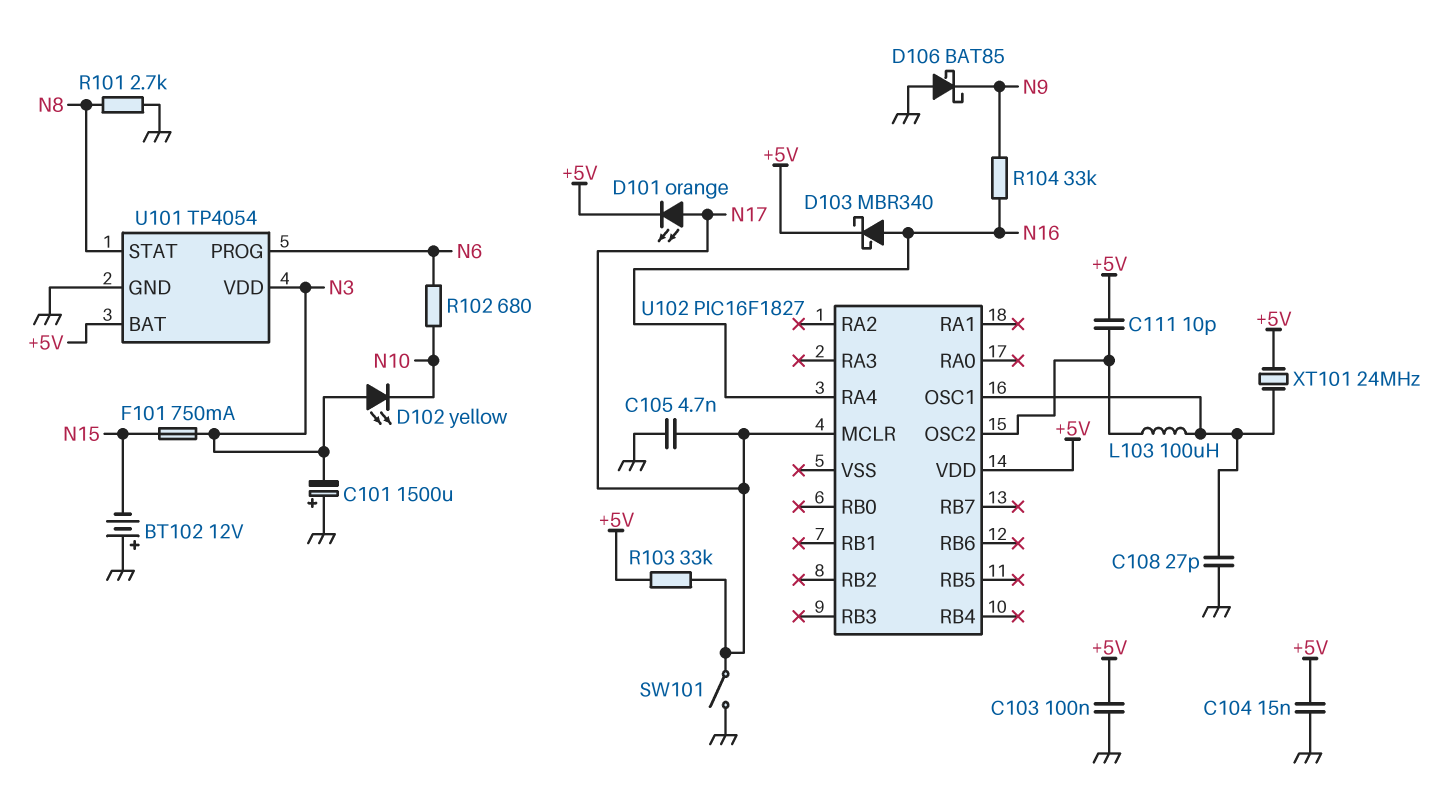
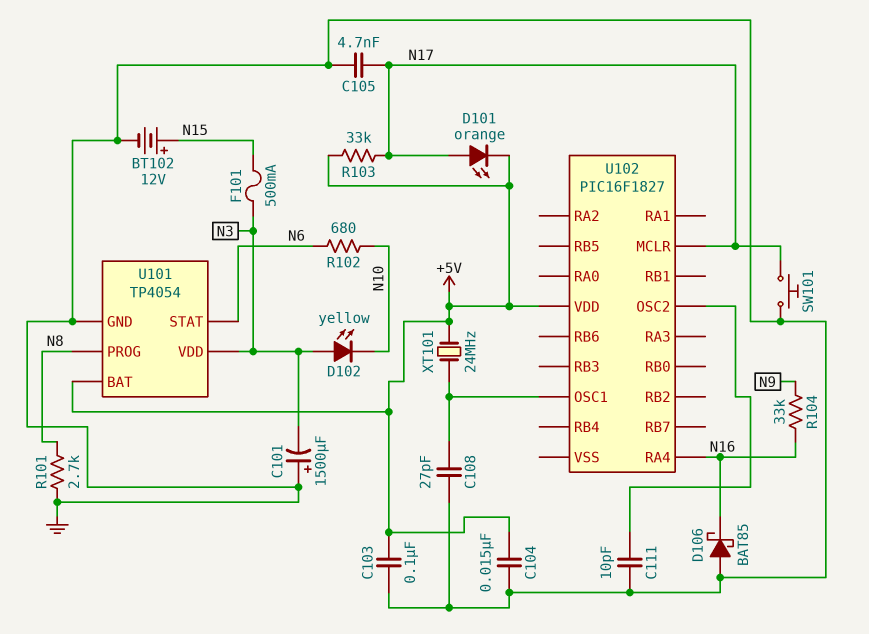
BT102: 12V (plus GND, minus N15) -> 12V (plus N15, minus GND)
C111: 10pF (+5V, U102/OSC2) -> 10pF (GND, U102/OSC2)
D103: schottky MBR340 (A N16, K +5V) -> none
D106: schottky BAT85 (A GND, K N9) -> schottky BAT85 (A GND, K N16)
F101: 750mA (N3, N15) -> 500mA (N3, N15)
L103: 100uH (U102/OSC1, U102/OSC2) -> none
SW101: switch (GND, N17) -> button (GND, N17)
U101 pin PROG: N6 -> N8
U101 pin STAT: N8 -> N6

